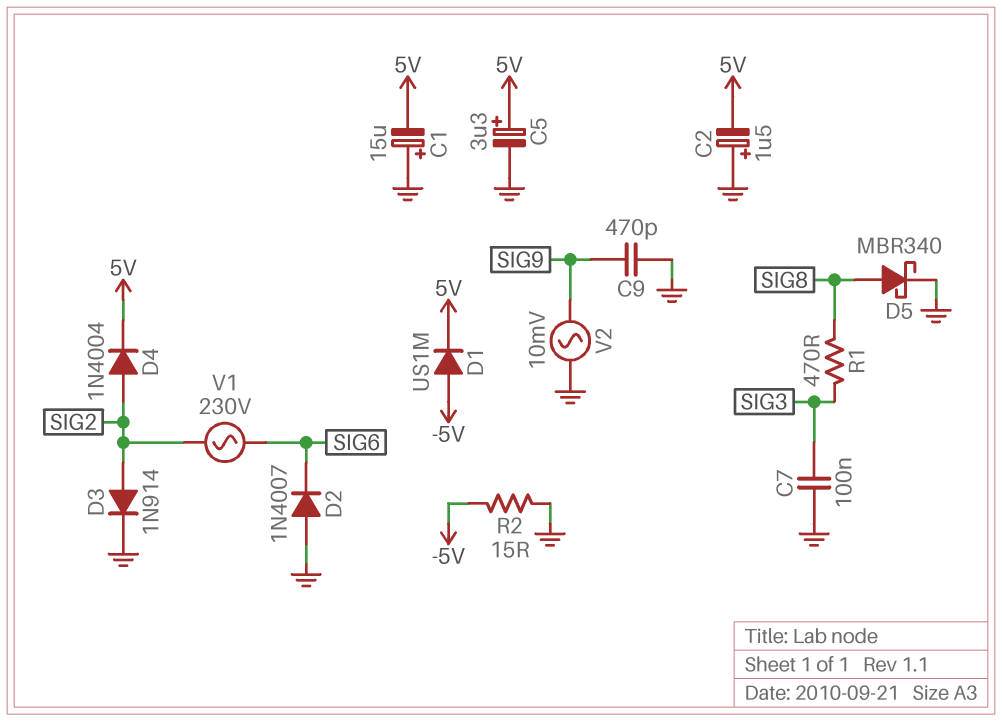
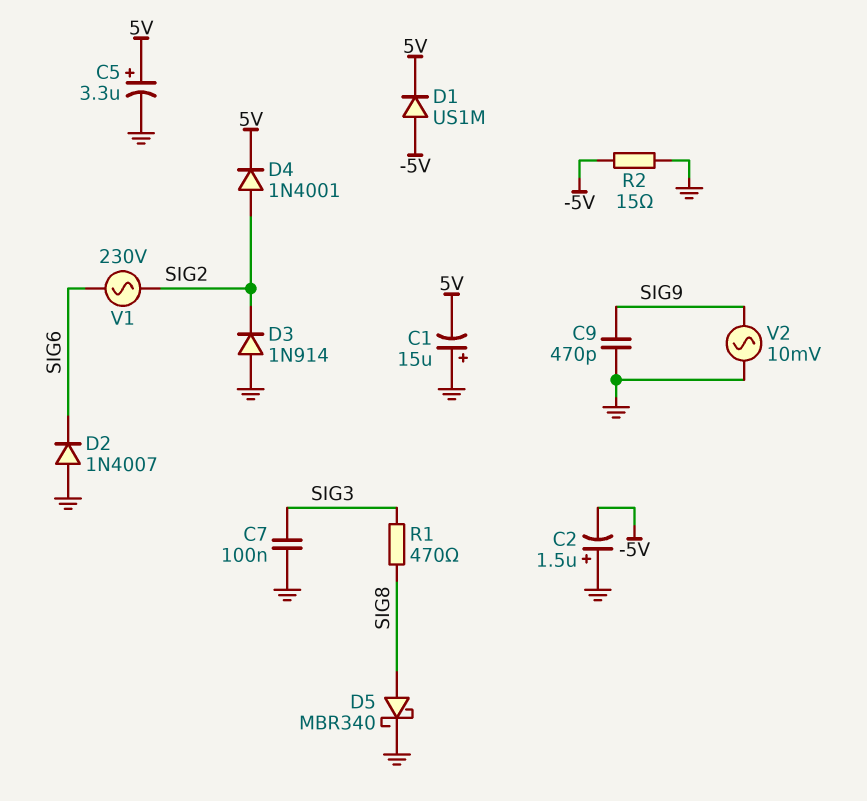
C2: 1.5uF (plus GND, minus 5V) -> 1.5uF (plus GND, minus -5V)
D3: diode 1N914 (A SIG2, K GND) -> diode 1N914 (A GND, K SIG2)
D4: diode 1N4004 (A SIG2, K 5V) -> diode 1N4001 (A SIG2, K 5V)

